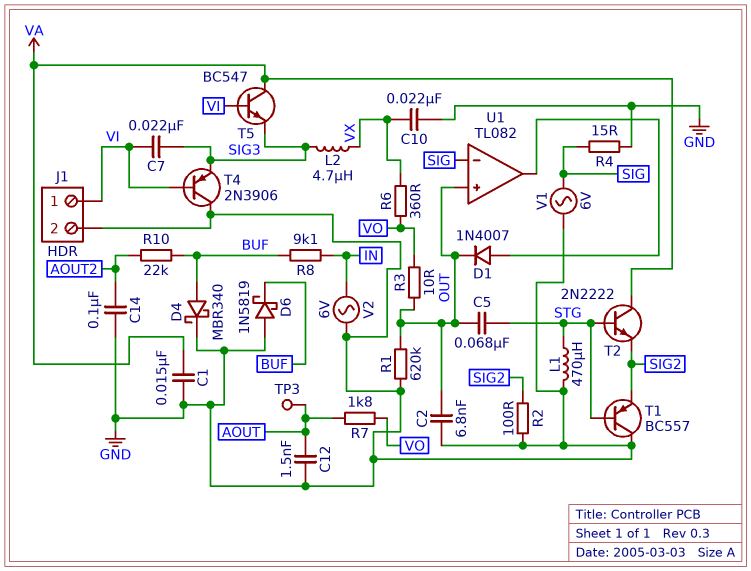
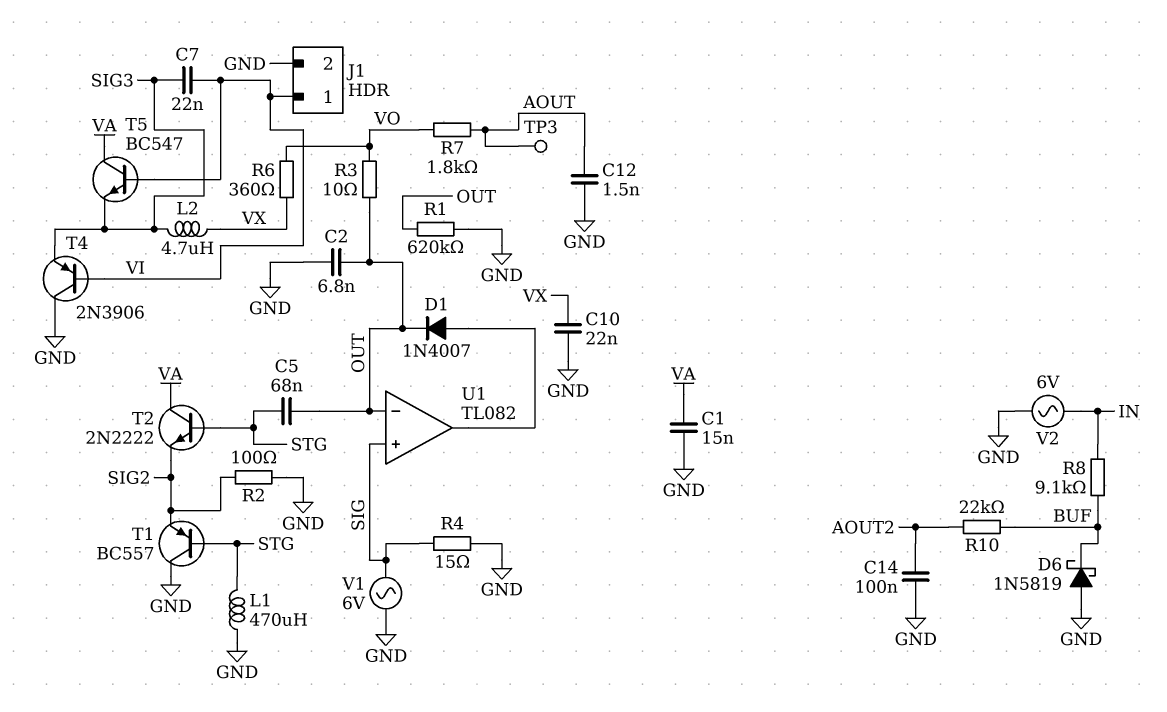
D4: schottky MBR340 (A BUF, K GND) -> none
U1 pin in+: OUT -> SIG
U1 pin in-: SIG -> OUT

